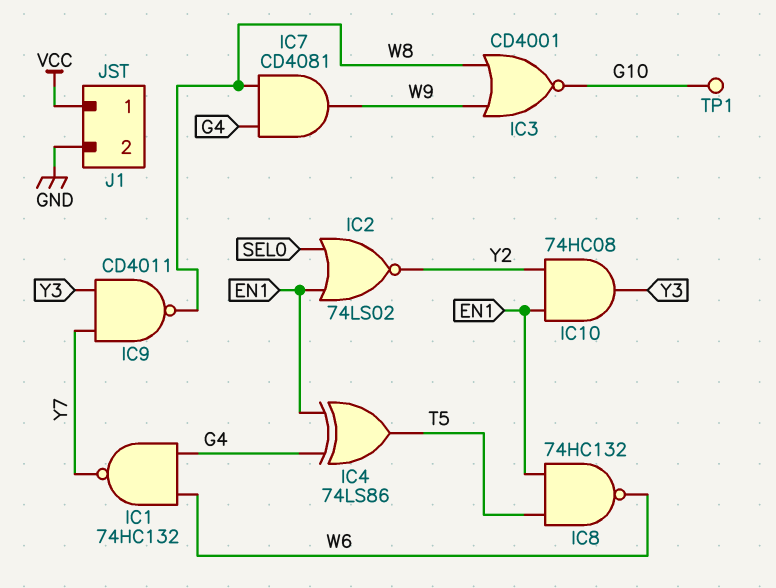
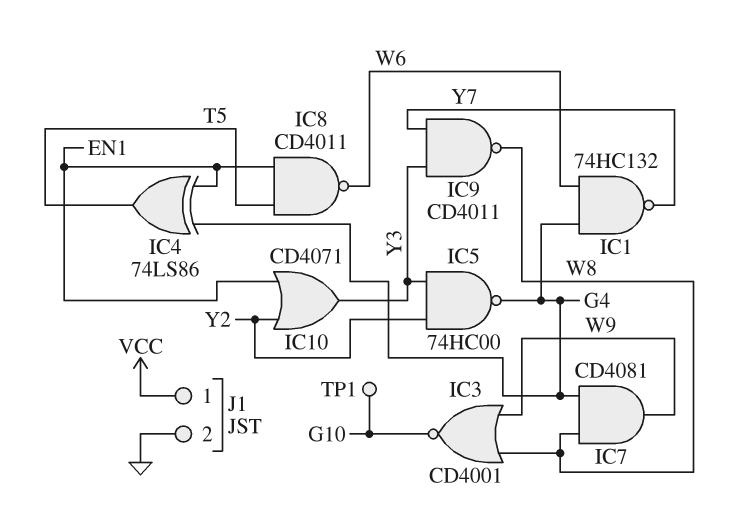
IC2: NOR 74LS02 (in EN1, in SEL0, out Y2) -> none
IC5: none -> NAND 74HC00 (in Y2, in Y3, out G4)
IC8: NAND 74HC132 (in EN1, in T5, out W6) -> NAND CD4011 (in EN1, in T5, out W6)
IC10: AND 74HC08 (in EN1, in Y2, out Y3) -> OR CD4071 (in EN1, in Y2, out Y3)

